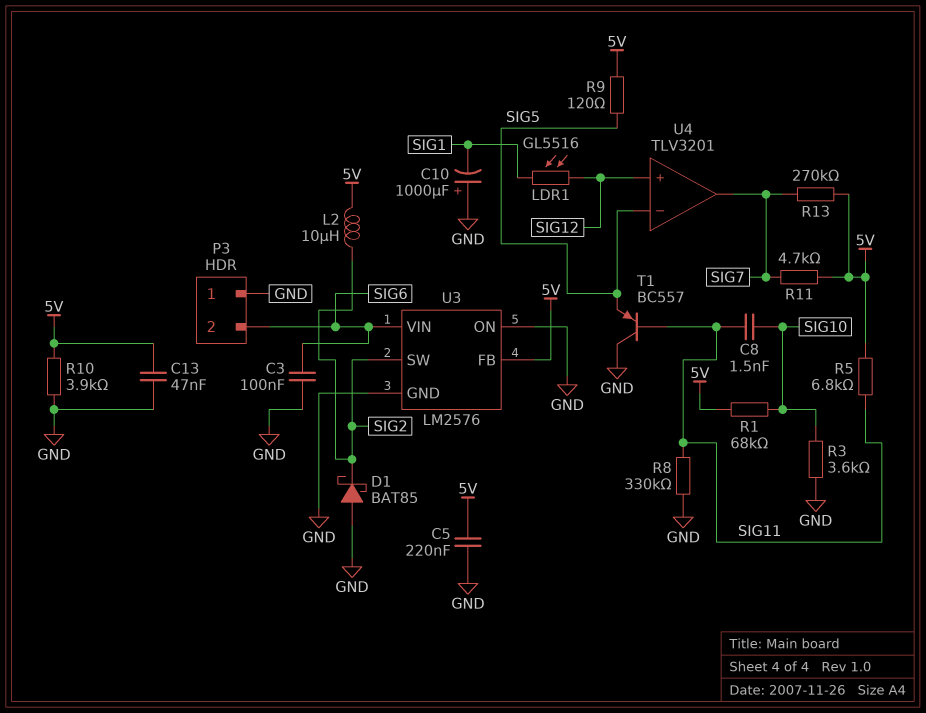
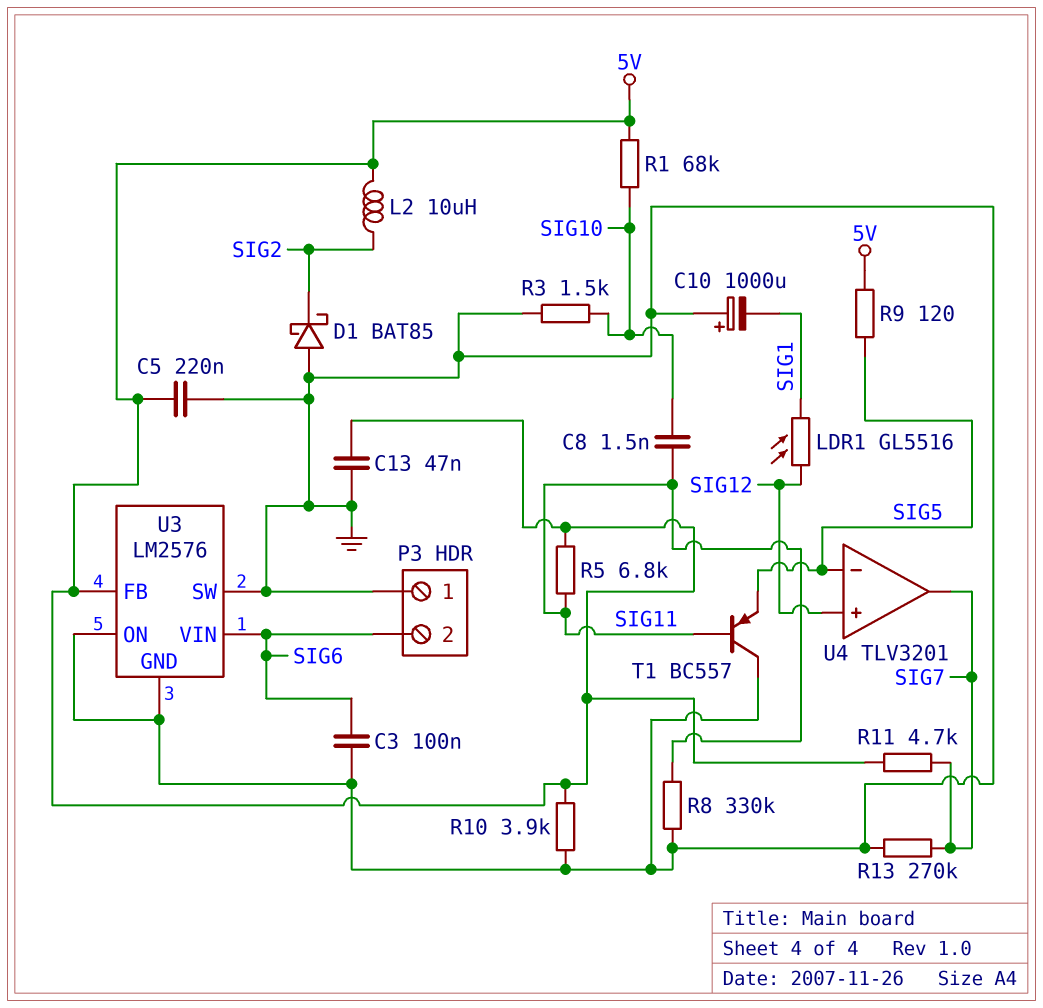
R3: 3.6k (GND, SIG10) -> 1.5k (GND, SIG10)
R13: 270k (5V, SIG7) -> 270k (GND, SIG7)
U3 pin SW: SIG2 -> GND

